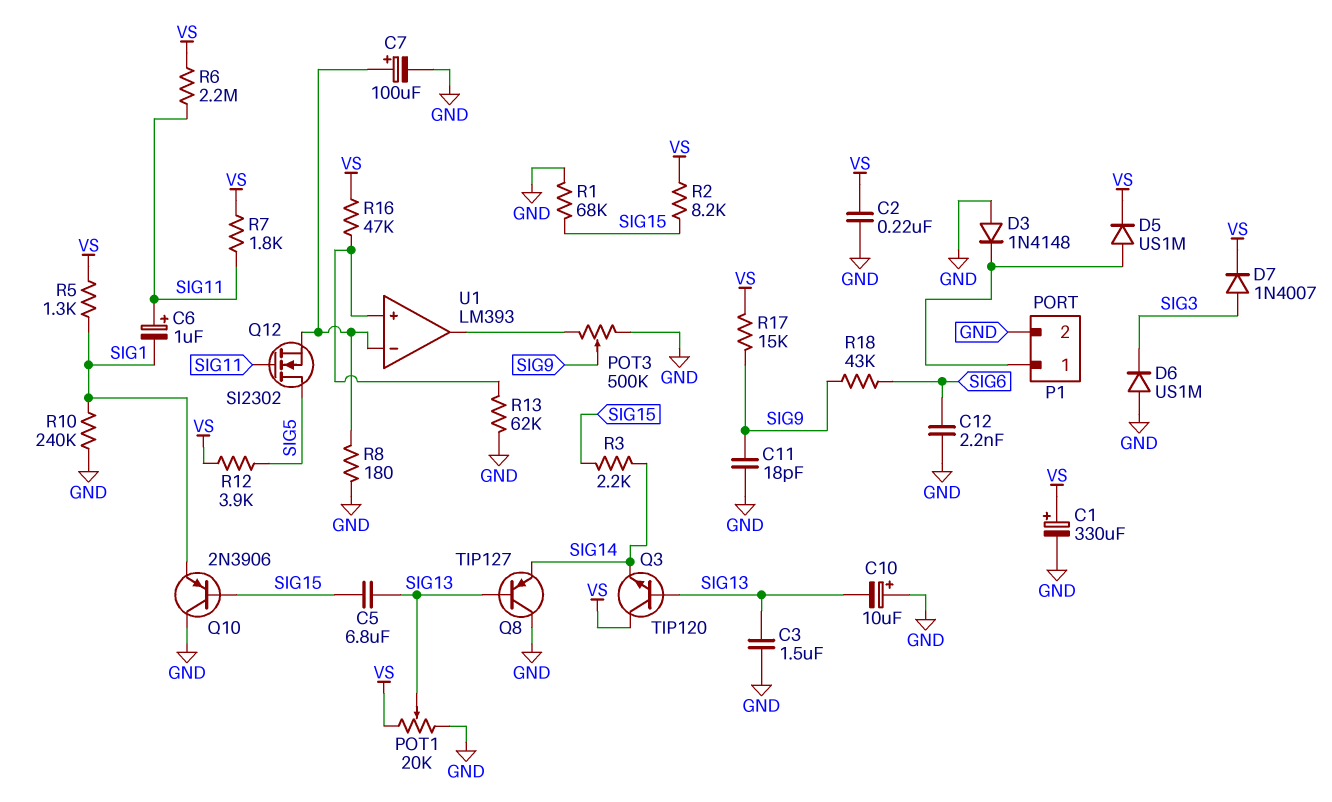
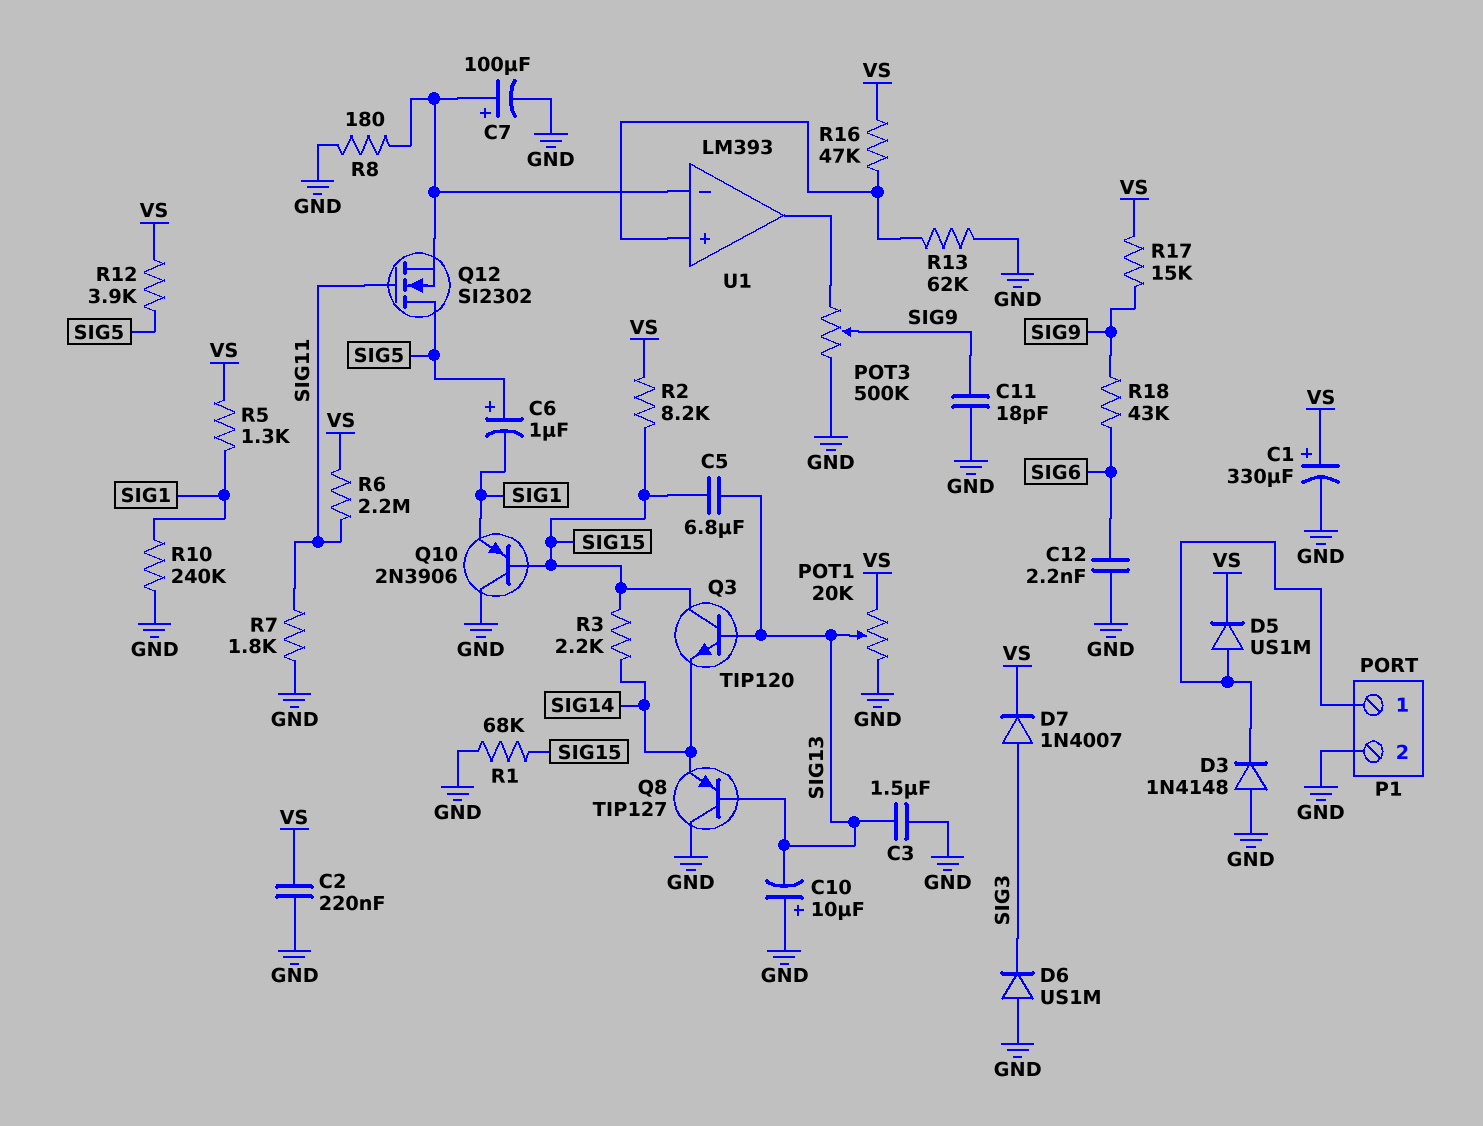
C6: 1uF (plus SIG11, minus SIG1) -> 1uF (plus SIG5, minus SIG1)
Q3: NPN TIP120 (B SIG13, C VS, E SIG14) -> NPN TIP120 (B SIG13, C SIG15, E SIG14)
R7: 1.8k (SIG11, VS) -> 1.8k (GND, SIG11)

